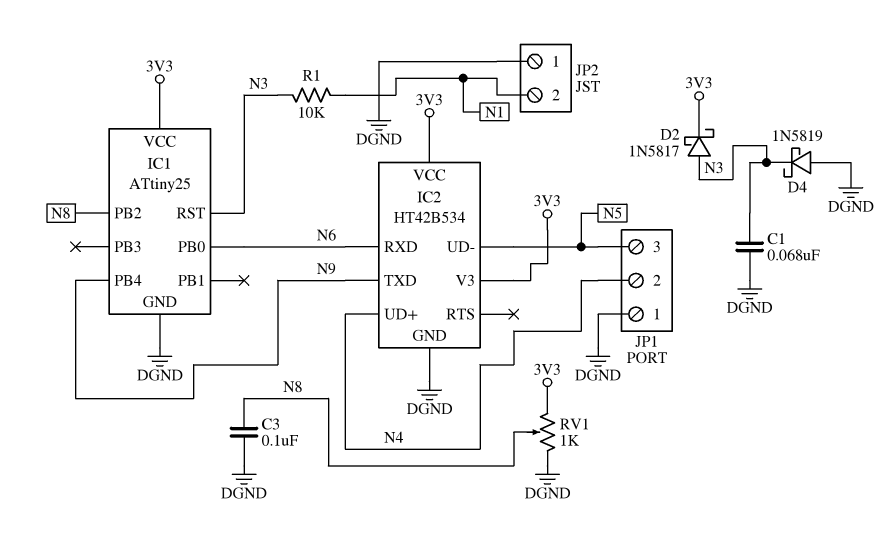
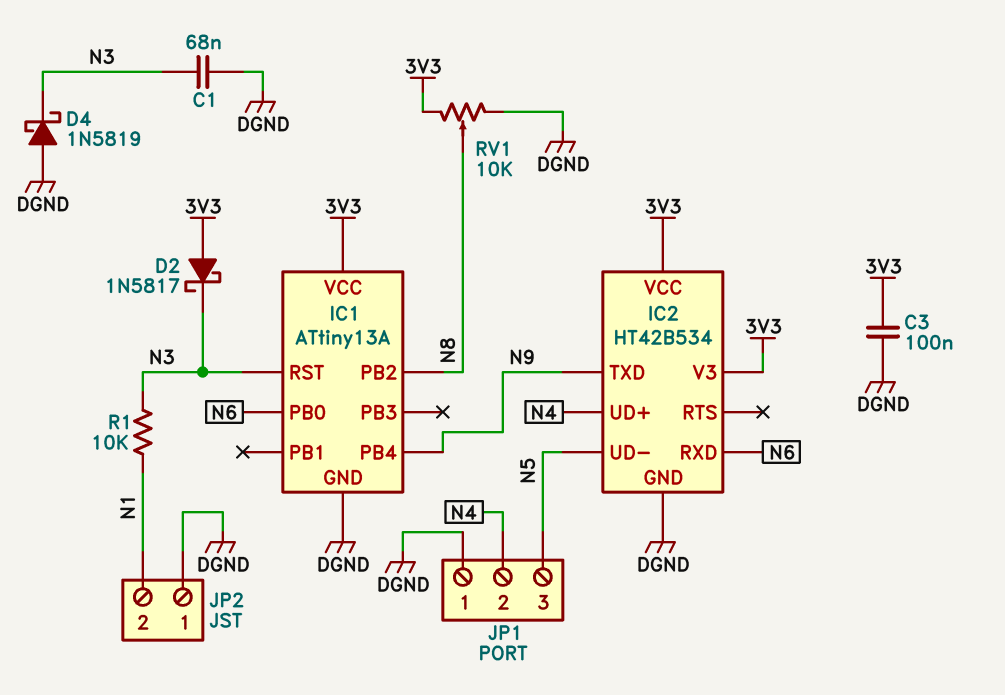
C3: 100nF (DGND, N8) -> 100nF (3V3, DGND)
D2: schottky 1N5817 (A N3, K 3V3) -> schottky 1N5817 (A 3V3, K N3)
IC1: ATtiny25 -> ATtiny13A
RV1: 1k (3V3, DGND, wiper N8) -> 10k (3V3, DGND, wiper N8)

